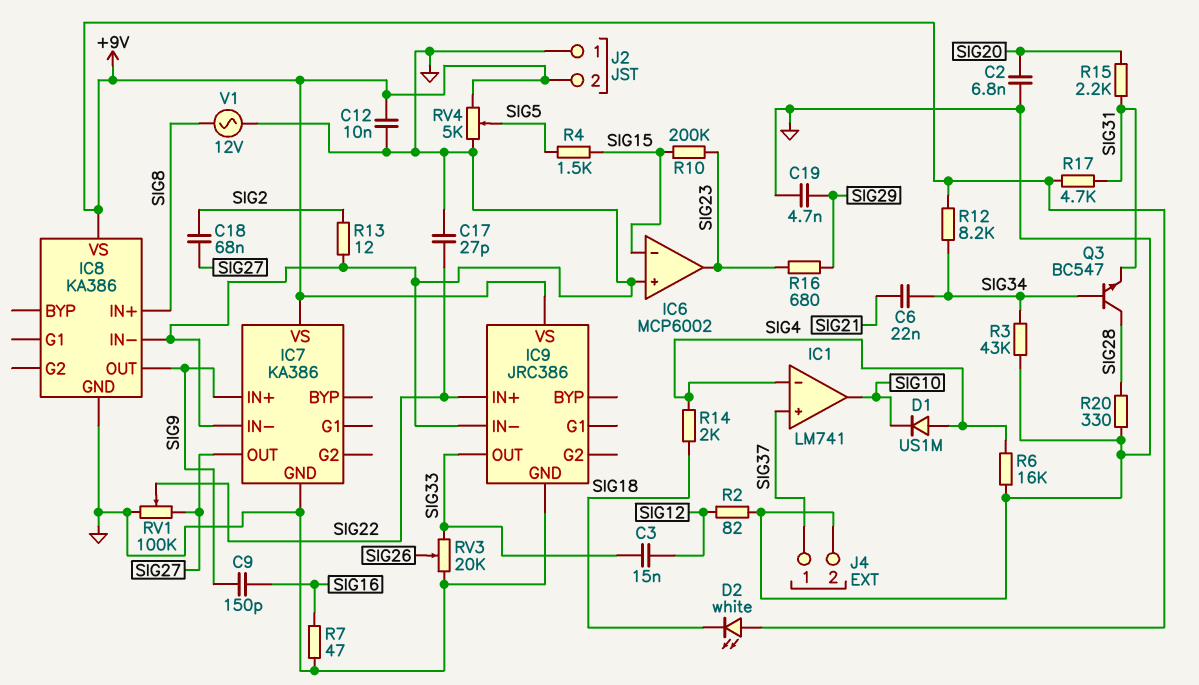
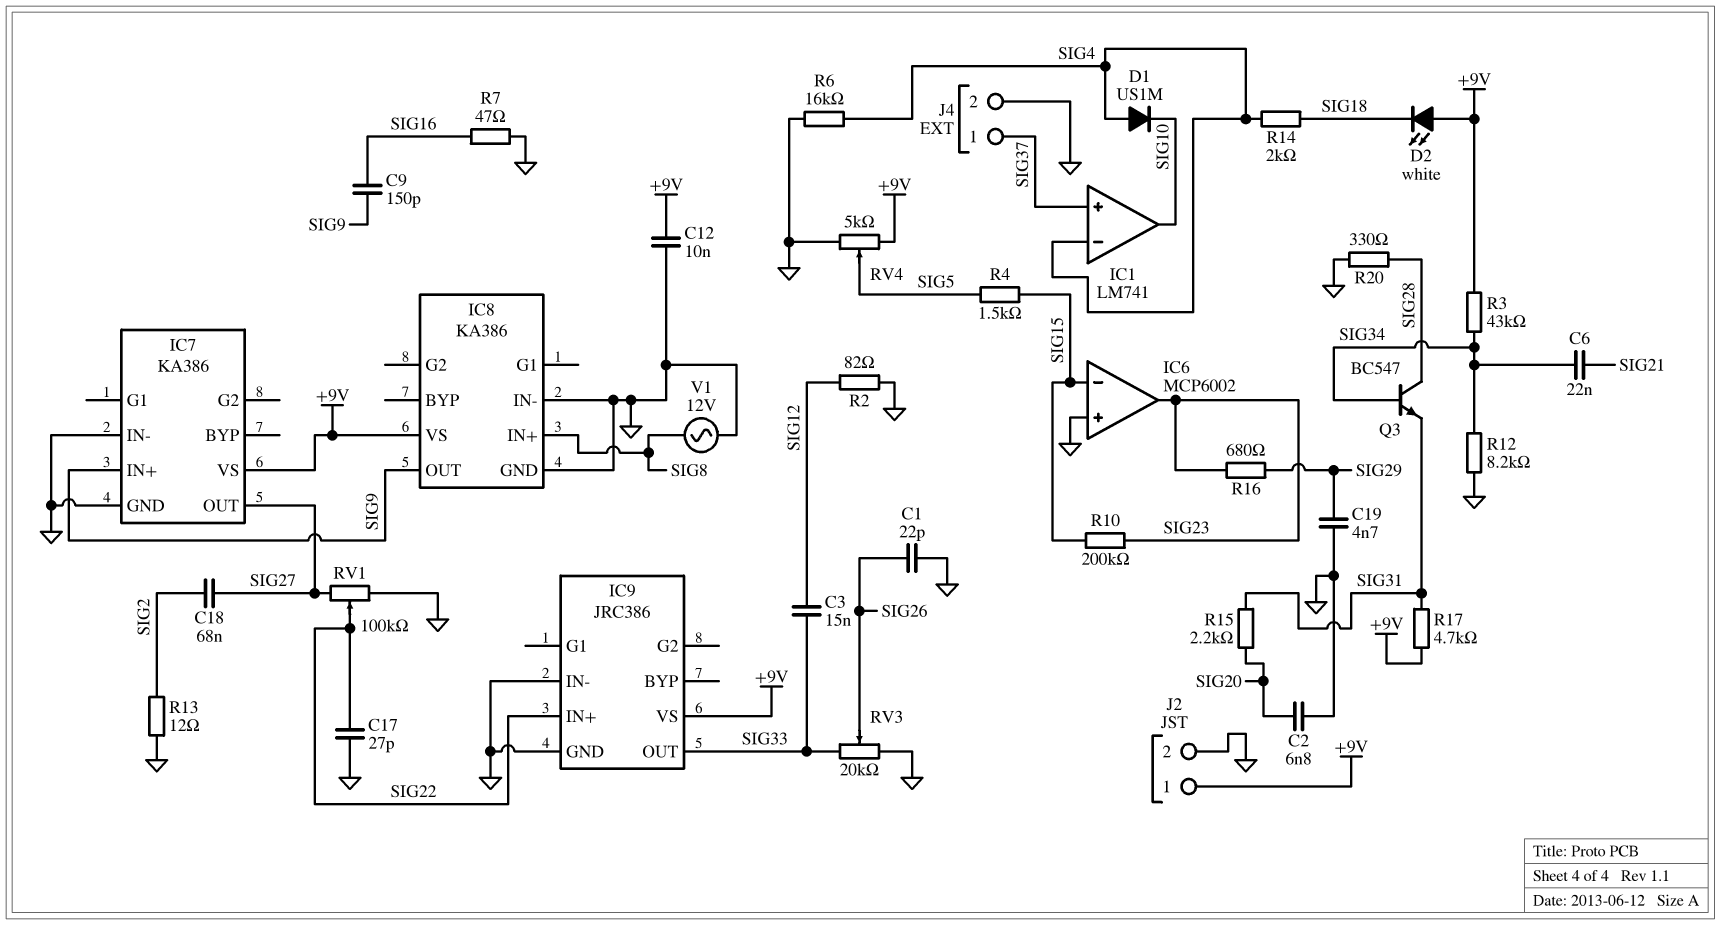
C1: none -> 22pF (GND, SIG26)
J2 pin 1: GND -> +9V
J2 pin 2: +9V -> GND
R3: 43k (GND, SIG34) -> 43k (+9V, SIG34)
R12: 8.2k (+9V, SIG34) -> 8.2k (GND, SIG34)

